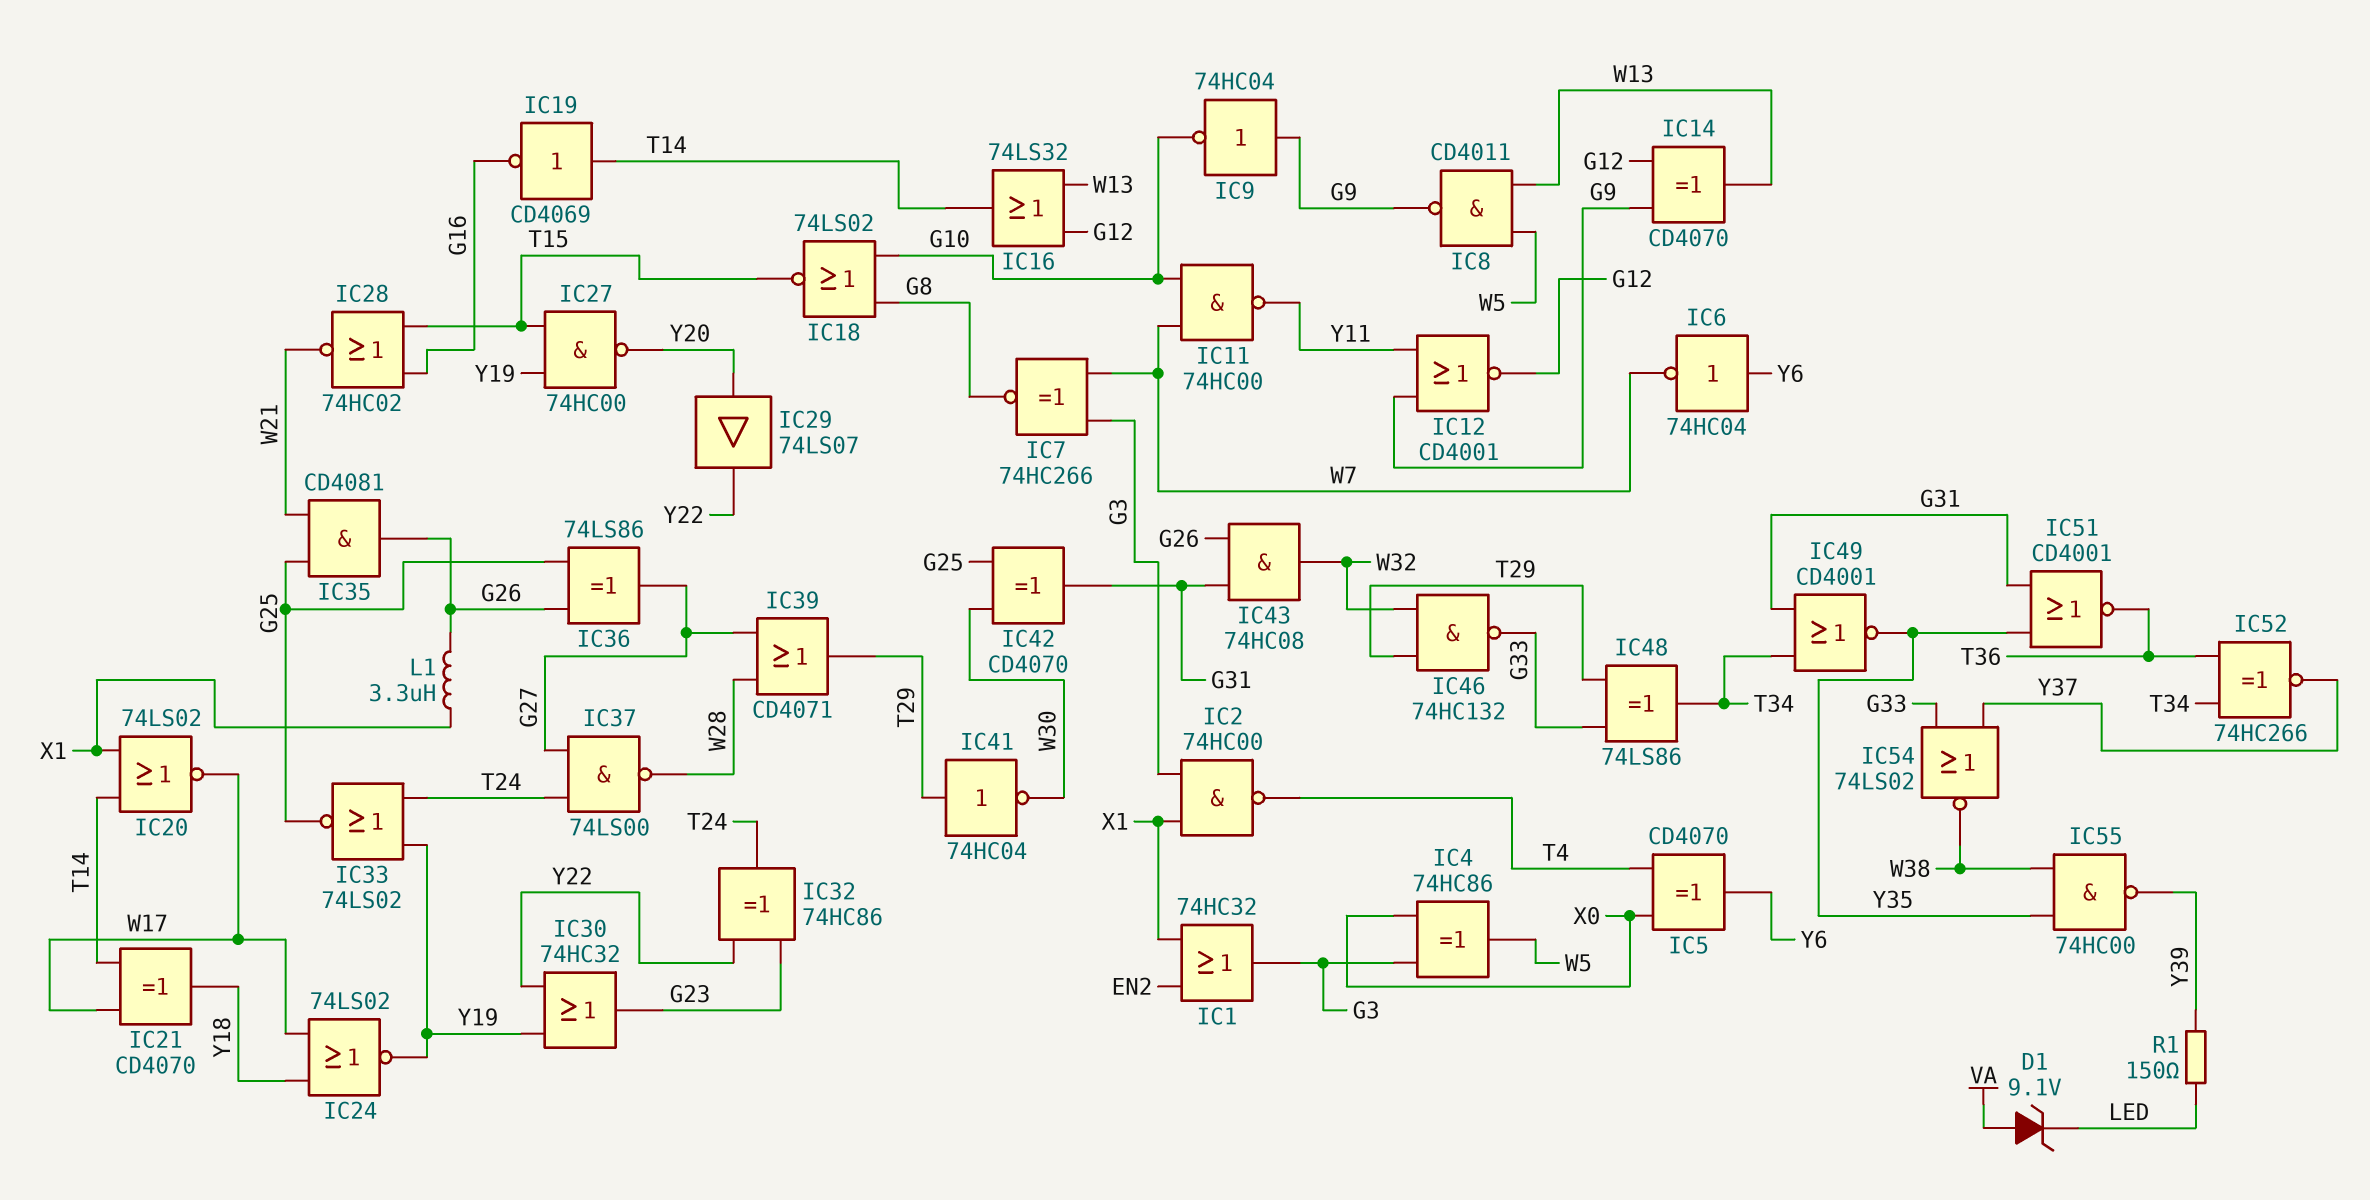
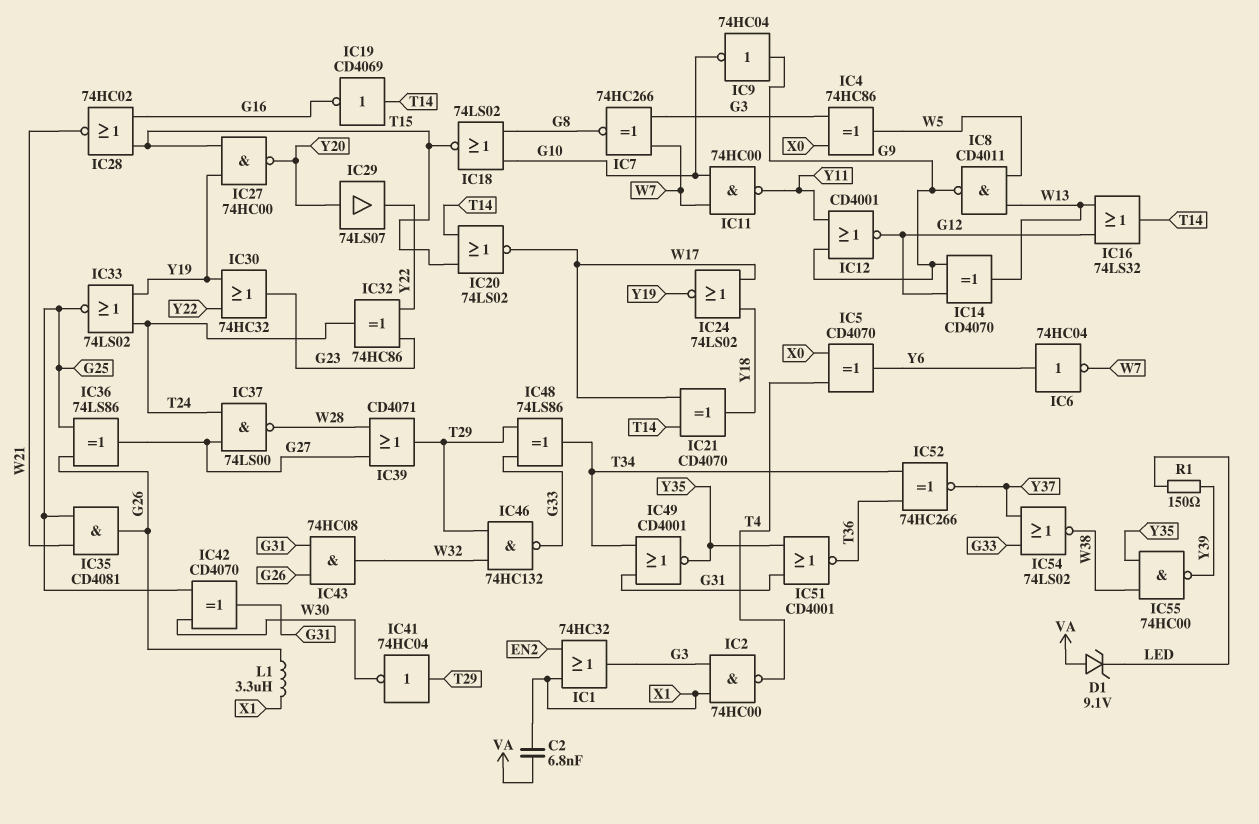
C2: none -> 6.8nF (VA, X1)
IC20: NOR 74LS02 (in T14, in X1, out W17) -> NOR 74LS02 (in T14, in T15, out W17)

